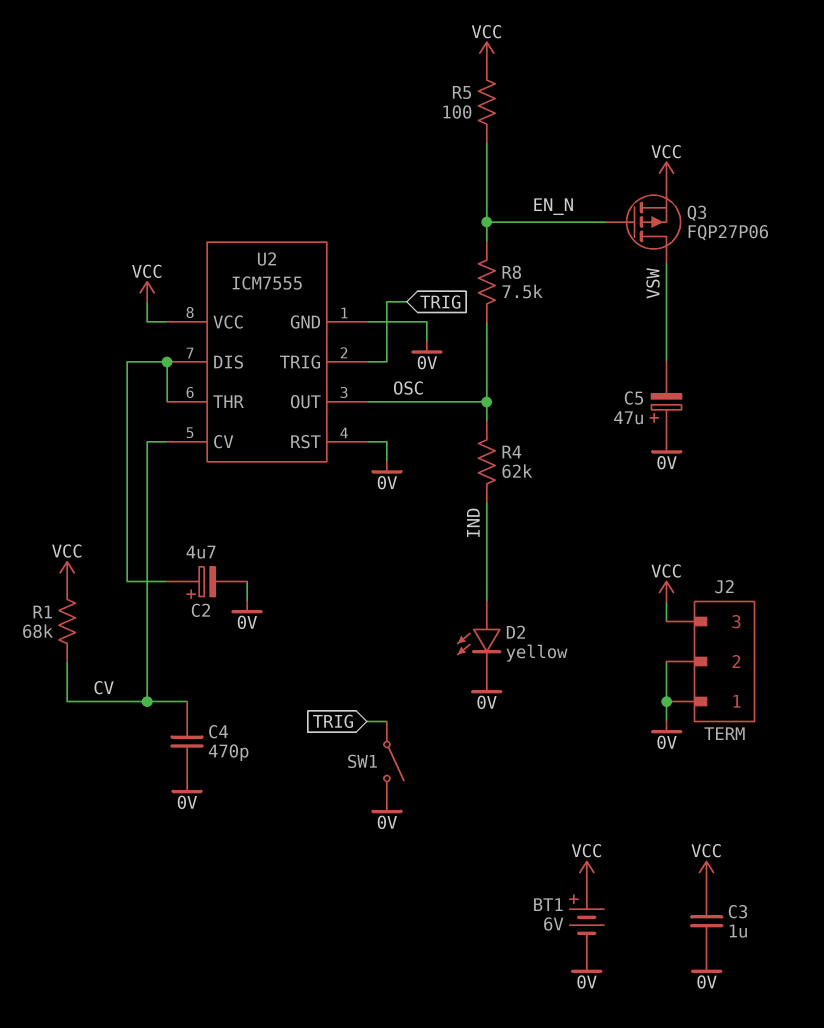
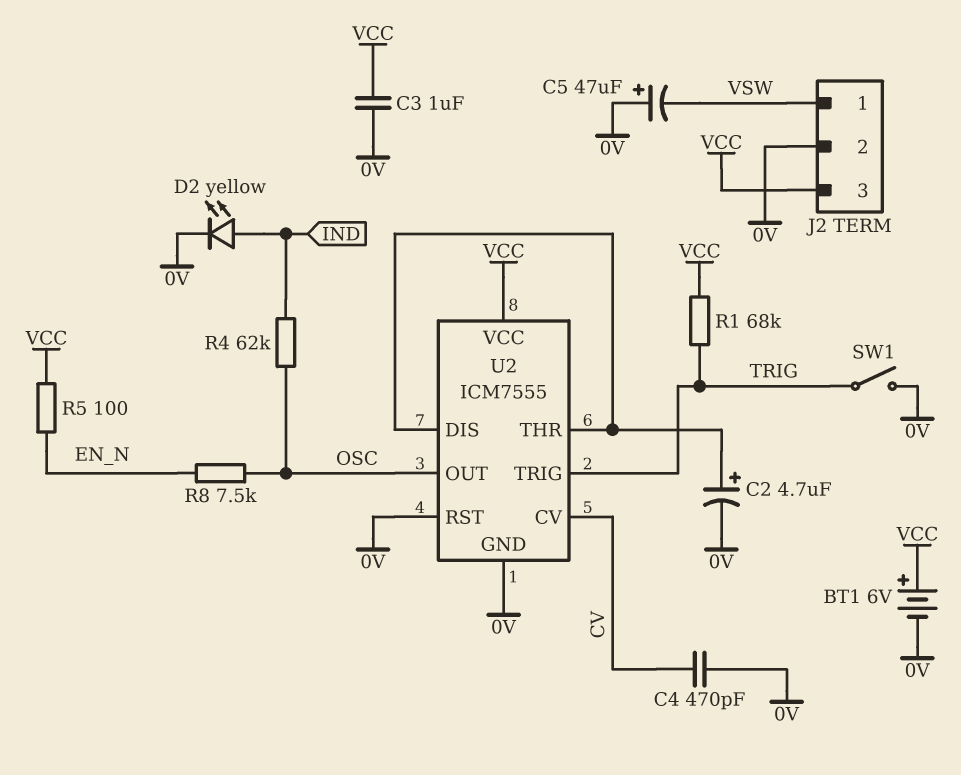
J2 pin 1: 0V -> VSW
Q3: PMOS FQP27P06 (G EN_N, D VSW, S VCC) -> none
R1: 68k (CV, VCC) -> 68k (TRIG, VCC)

